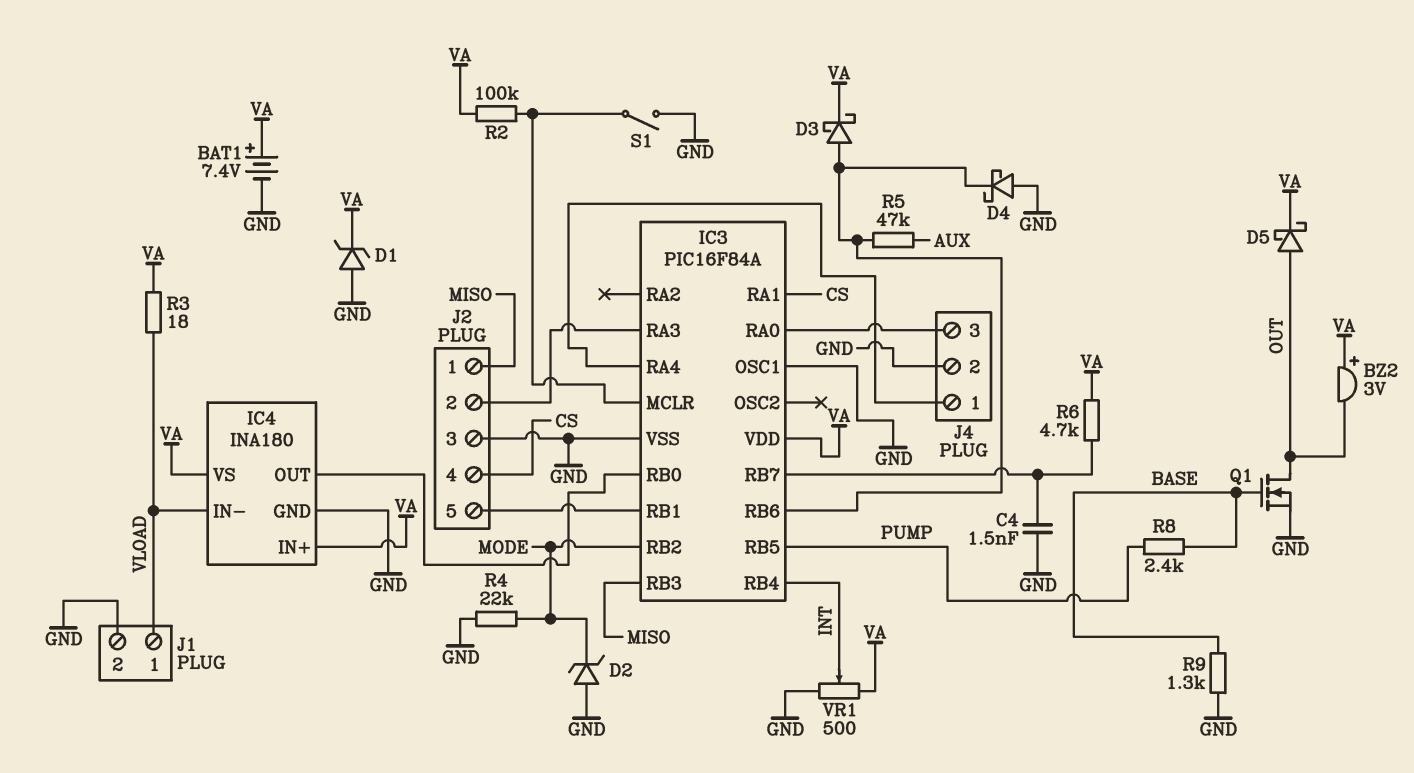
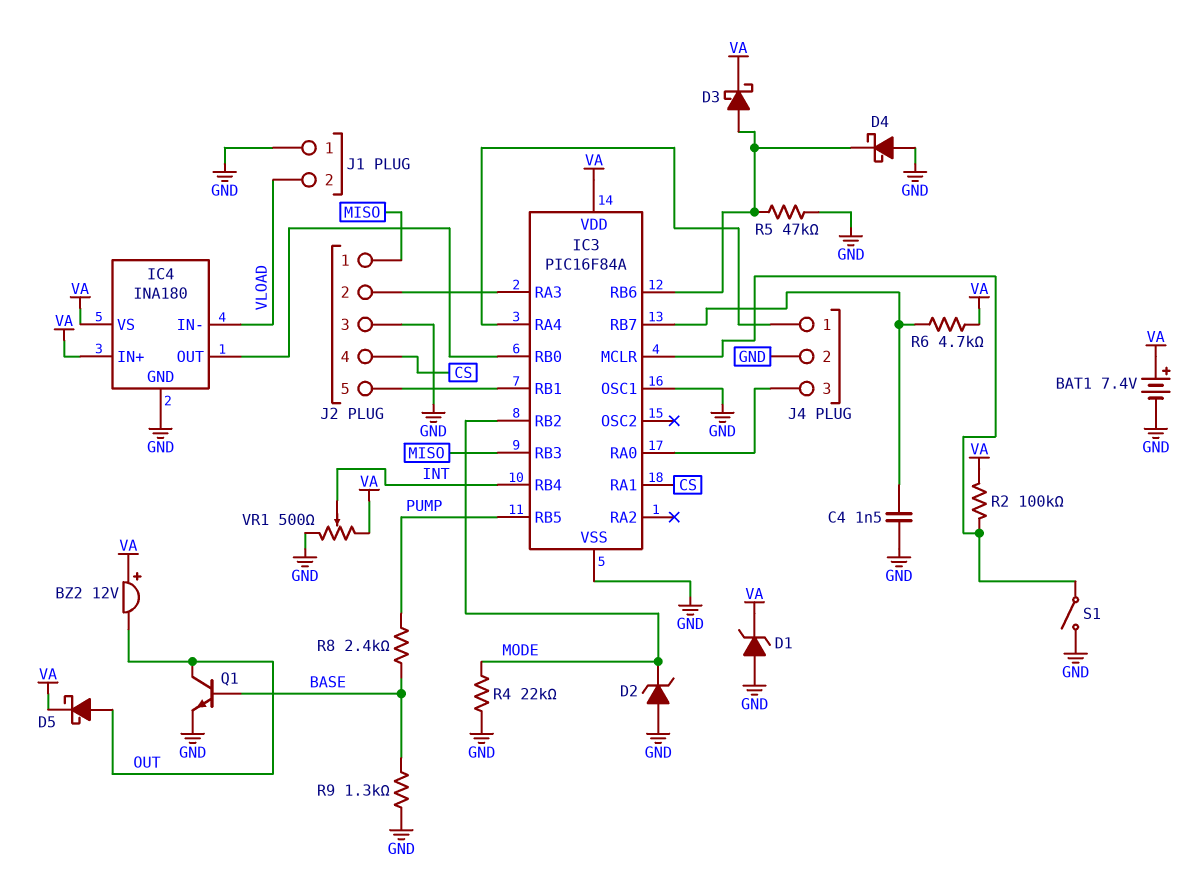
BZ2: buzzer 3V (plus VA, minus OUT) -> buzzer 12V (plus VA, minus OUT)
J1 pin 1: VLOAD -> GND
J1 pin 2: GND -> VLOAD
Q1: NMOS (G BASE, D OUT, S GND) -> NPN (B BASE, C OUT, E GND)
R3: 18 (VA, VLOAD) -> none
R5: 47k (AUX, IC3/RB6) -> 47k (GND, IC3/RB6)

